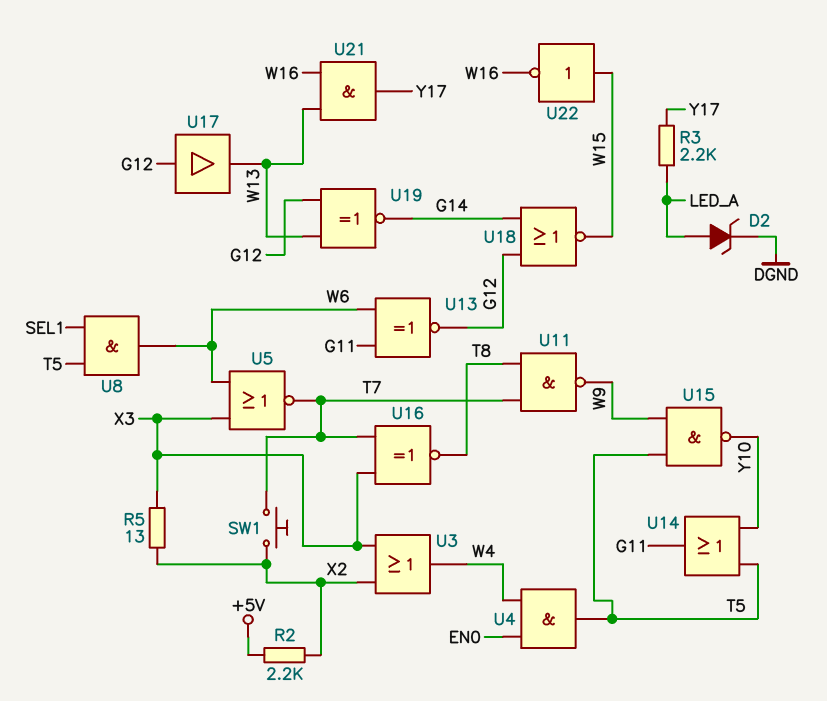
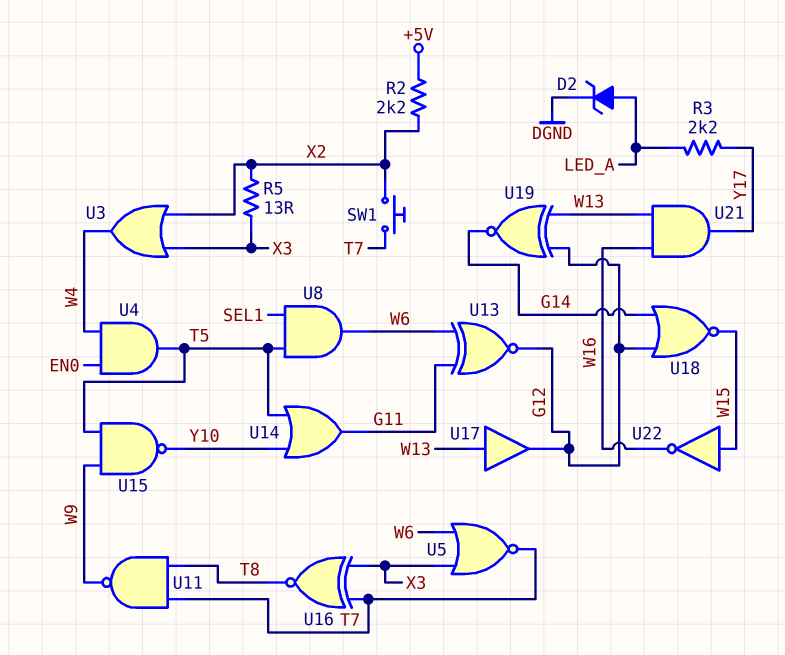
U17: buffer (in G12, out W13) -> buffer (in W13, out G12)

